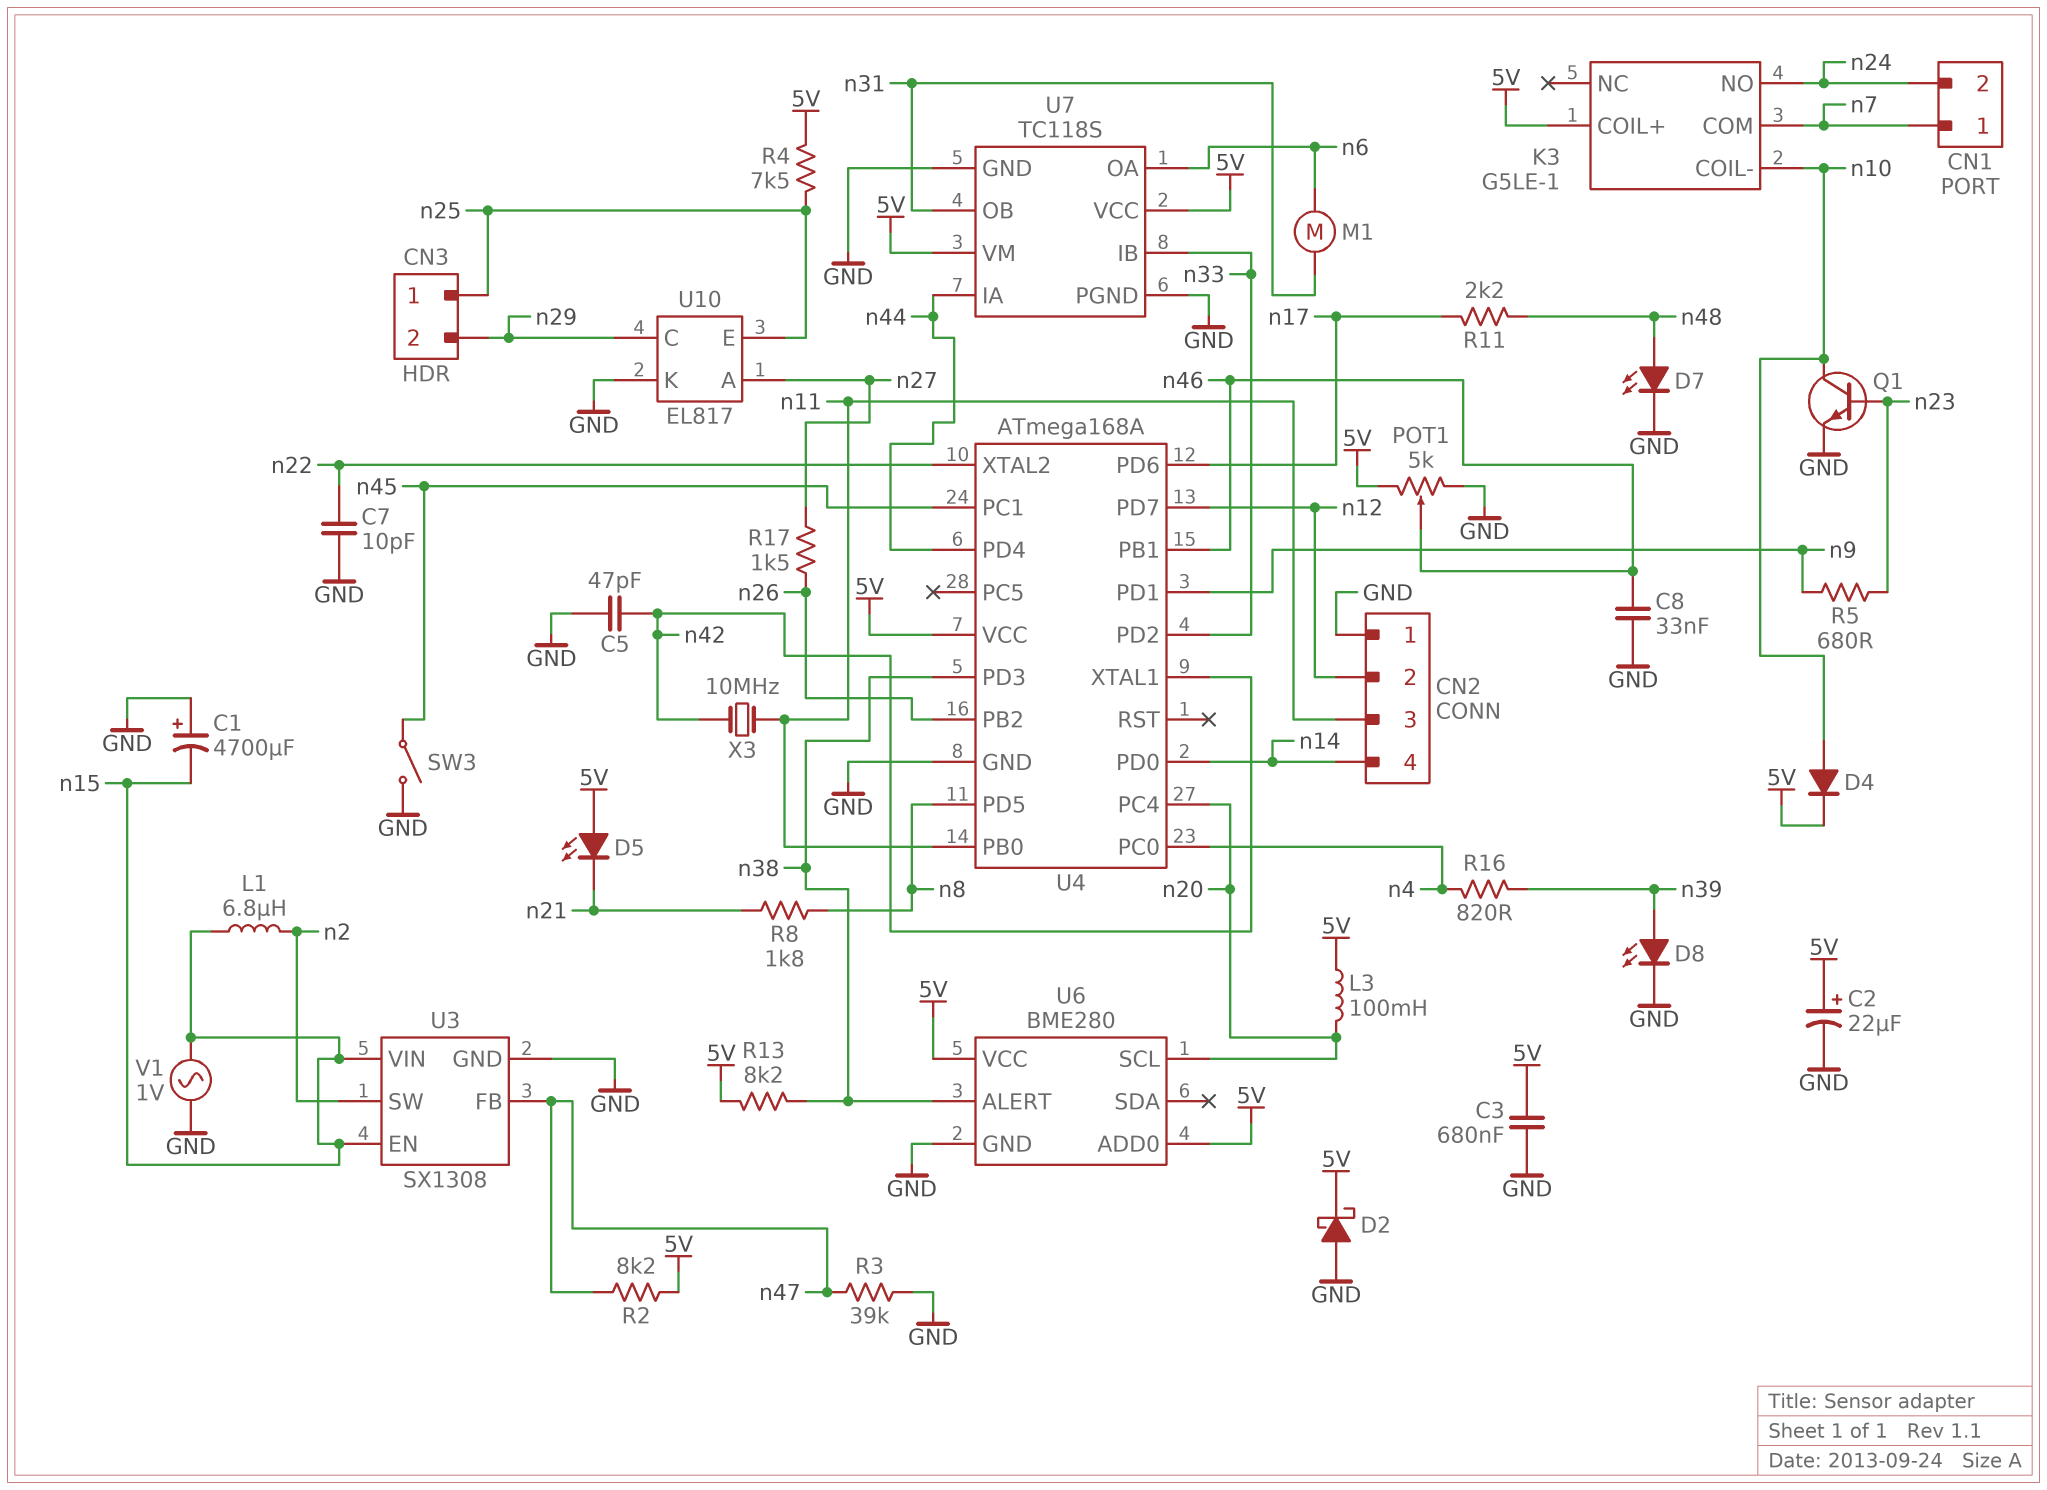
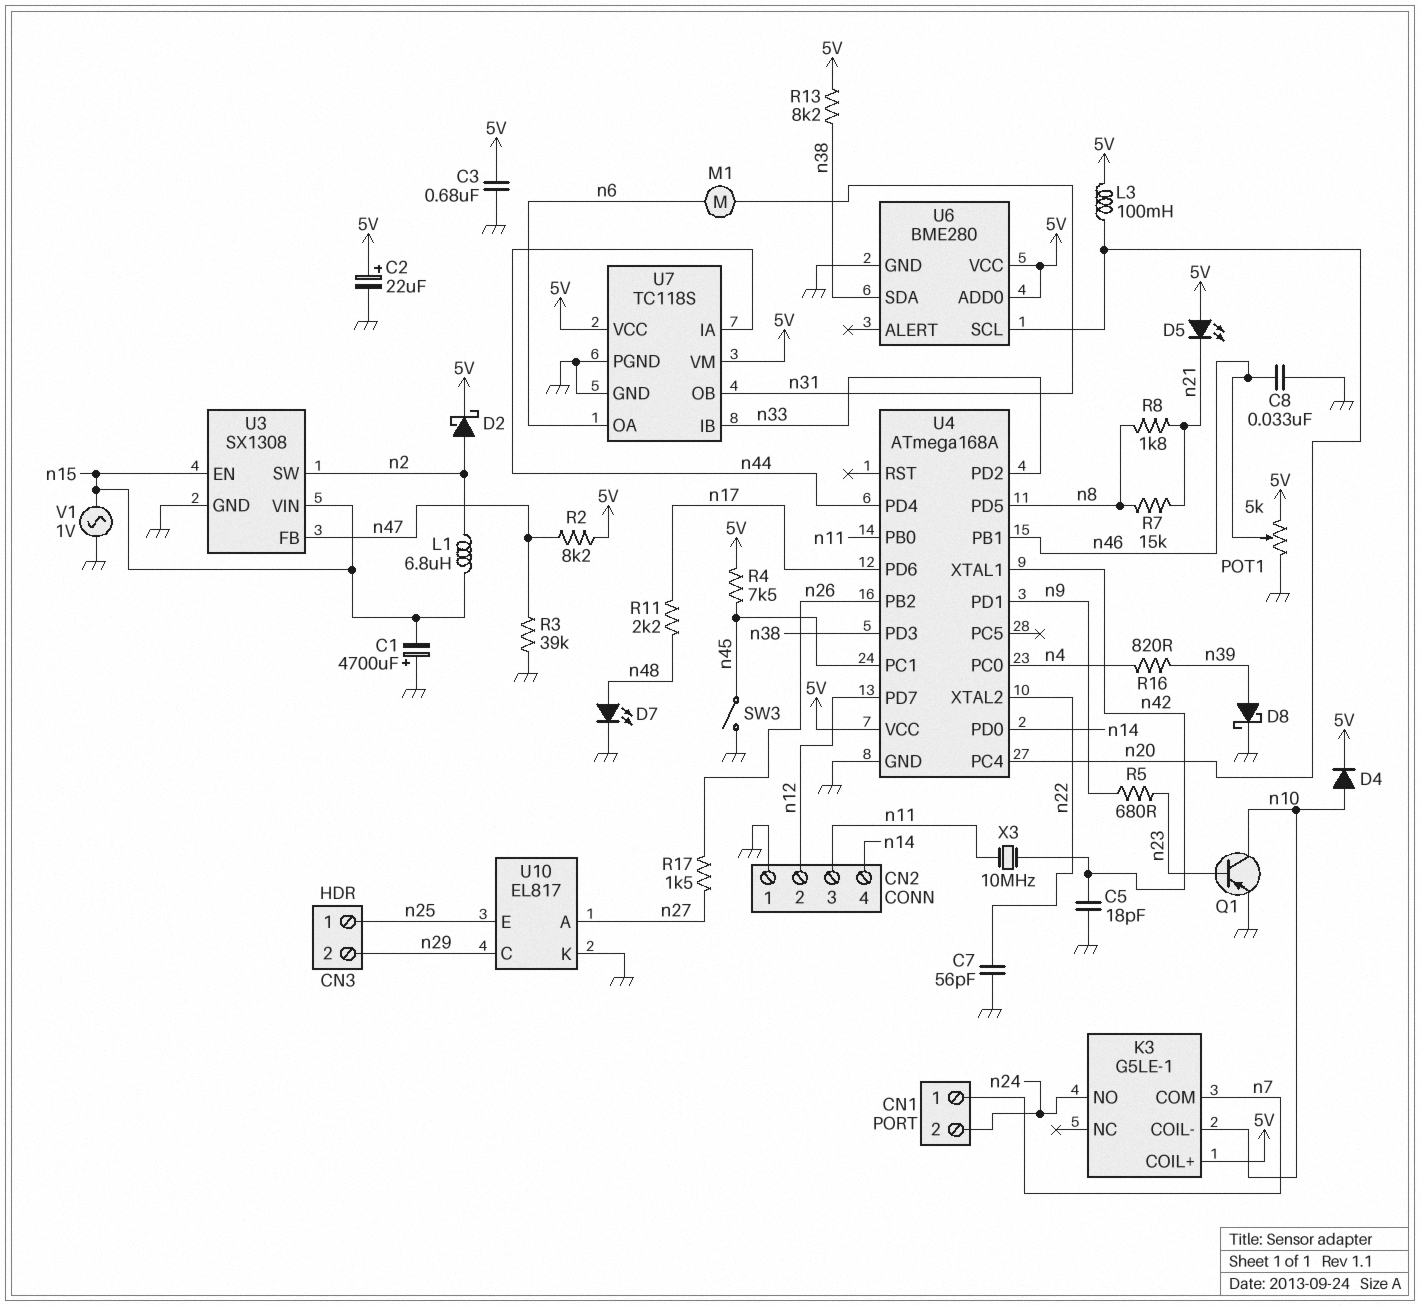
C5: 47pF (GND, n42) -> 18pF (GND, n42)
C7: 10pF (GND, n22) -> 56pF (GND, n22)
D2: schottky (A GND, K 5V) -> schottky (A n2, K 5V)
D8: LED (A n39, K GND) -> schottky (A n39, K GND)
Q1: NPN (B n23, C n10, E GND) -> PNP (B n23, C n10, E GND)
R4: 7.5k (5V, n25) -> 7.5k (5V, n45)
R7: none -> 15k (n8, n21)
U6 pin ALERT: n38 -> none
U6 pin SDA: none -> n38

